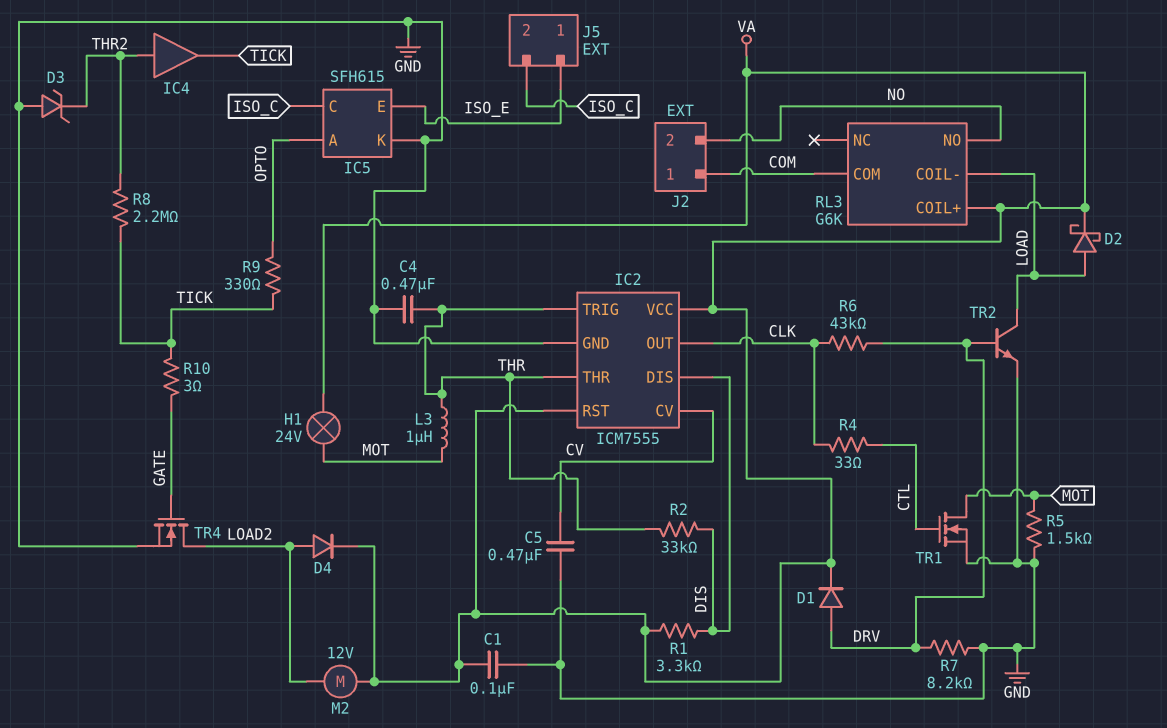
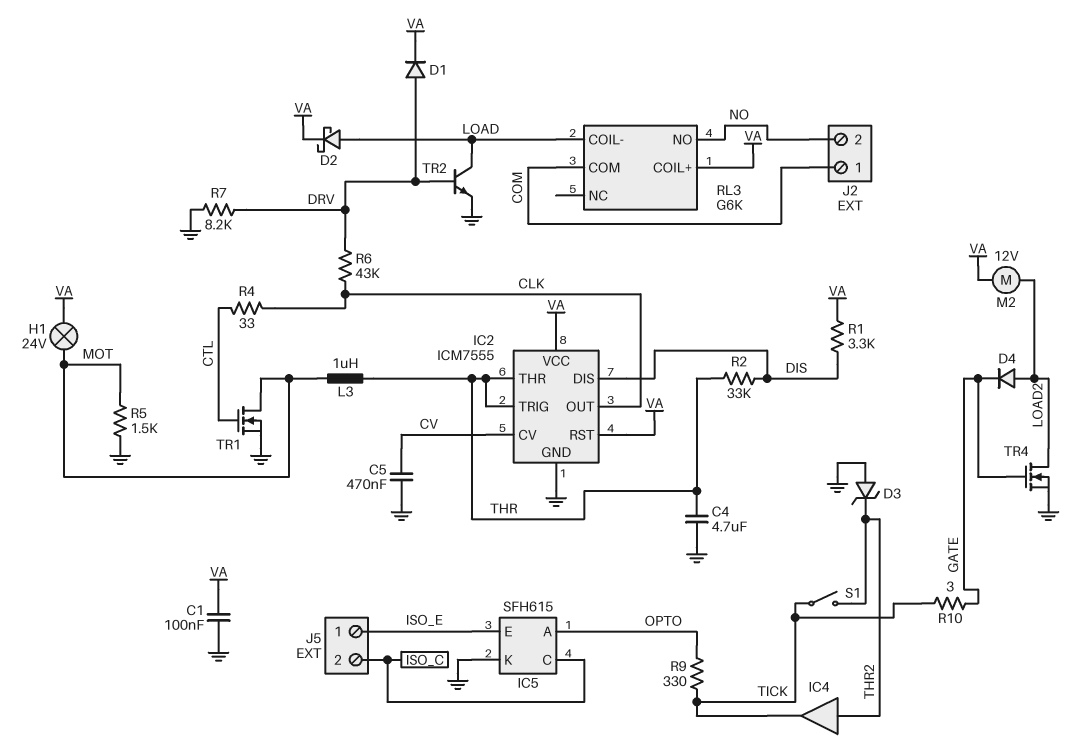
C4: 470nF (GND, THR) -> 4.7uF (GND, THR)
D4: diode (A LOAD2, K VA) -> diode (A LOAD2, K GATE)
R8: 2.2M (THR2, TICK) -> none
S1: none -> switch (THR2, TICK)

